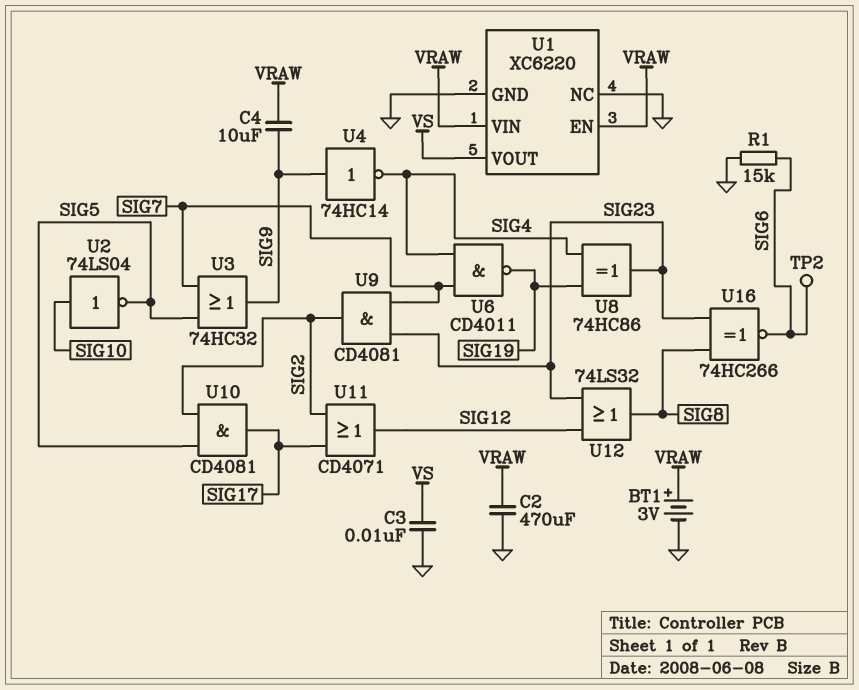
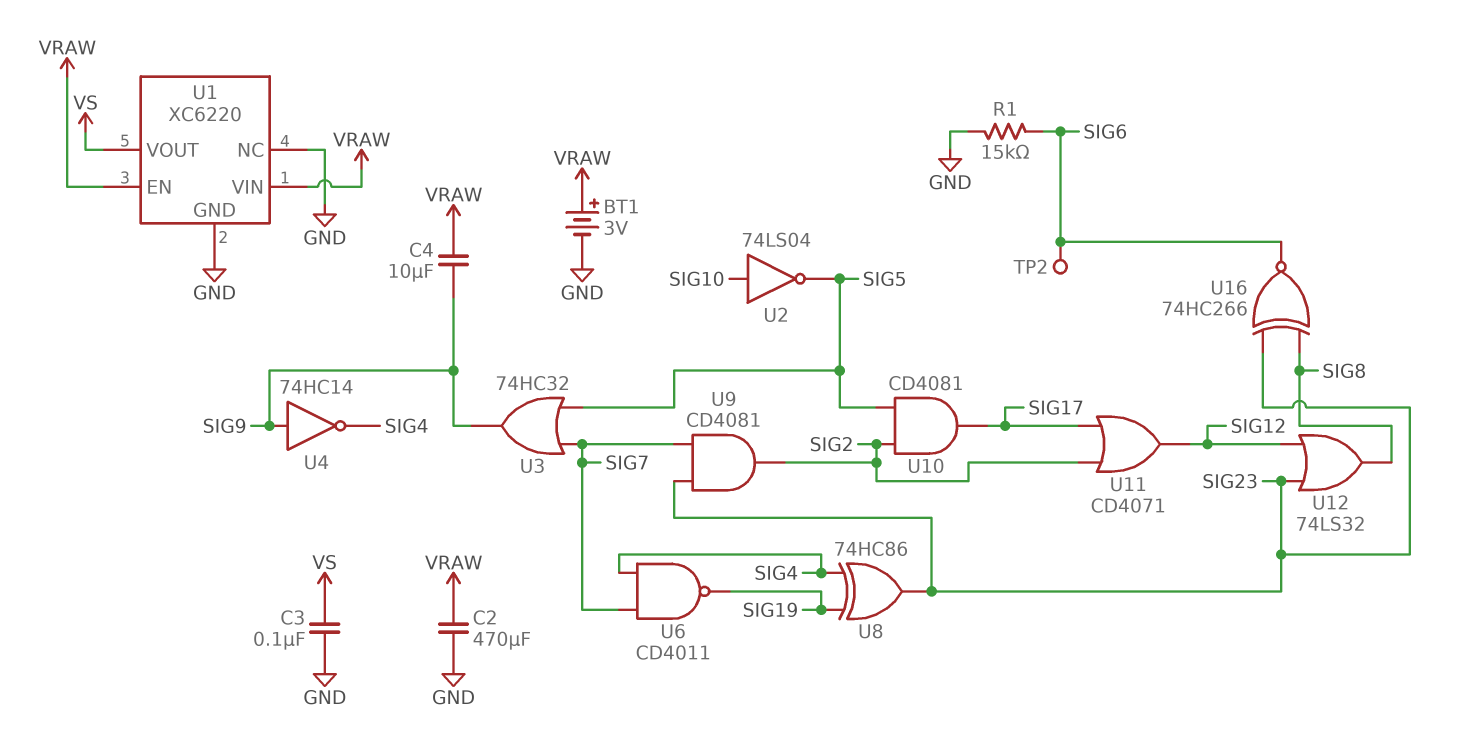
C3: 10nF (GND, VS) -> 100nF (GND, VS)

